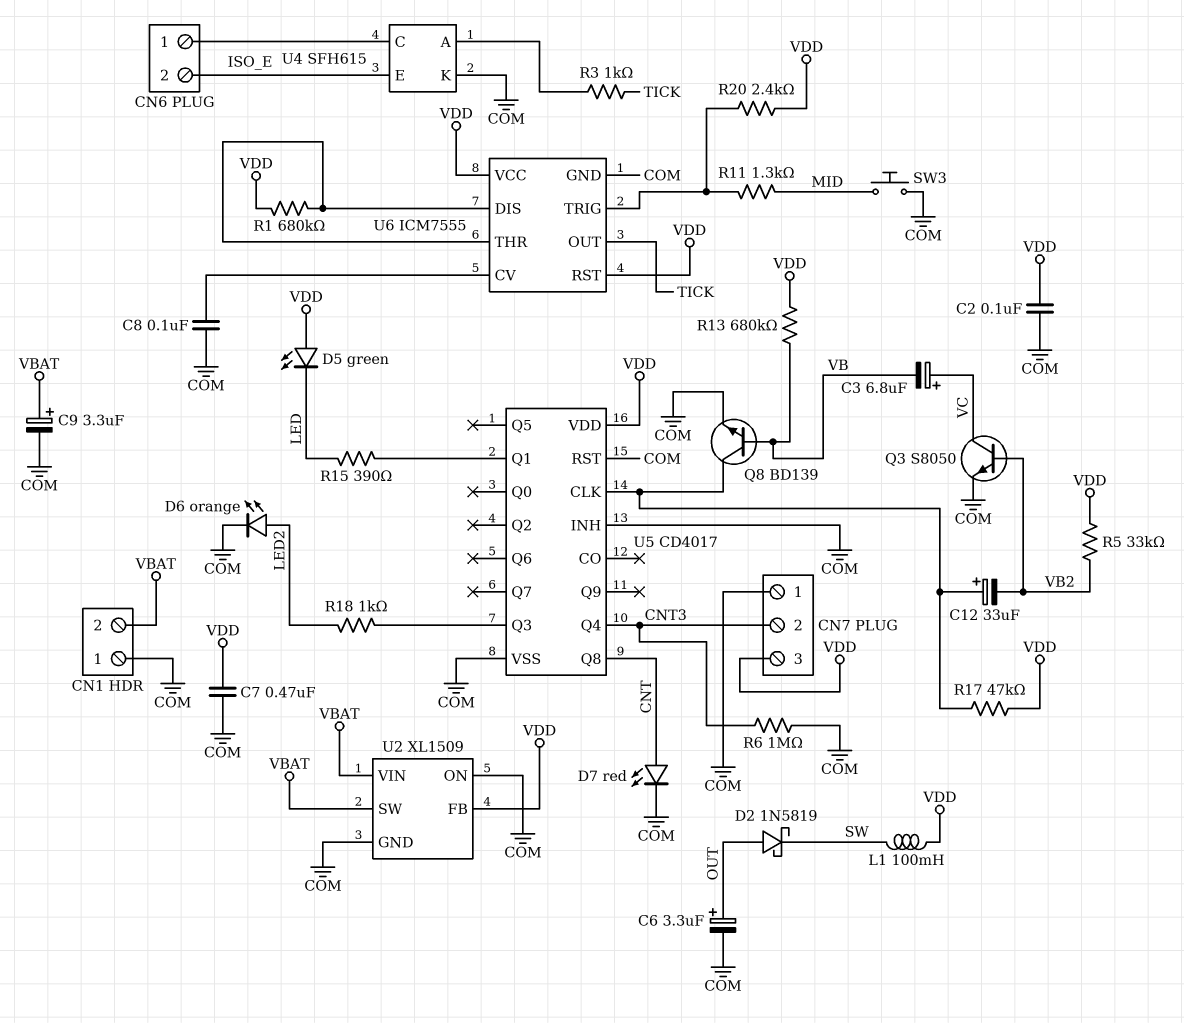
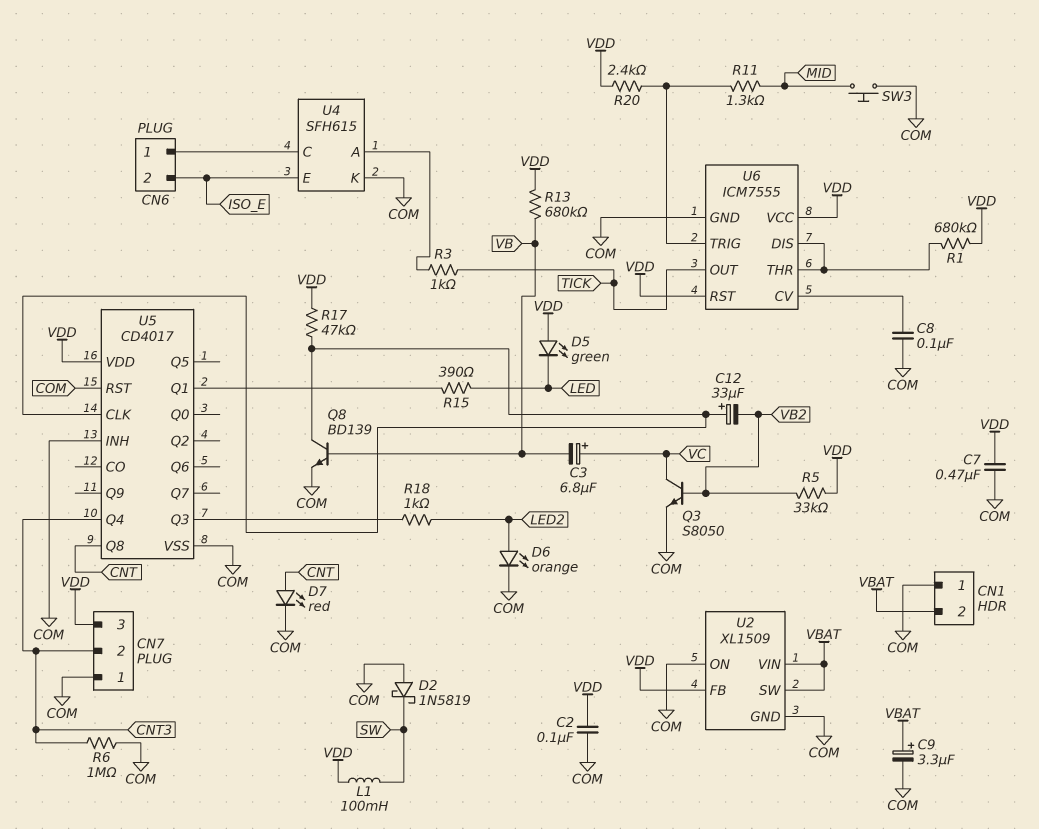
C6: 3.3uF (plus OUT, minus COM) -> none
D2: schottky 1N5819 (A OUT, K SW) -> schottky 1N5819 (A COM, K SW)

